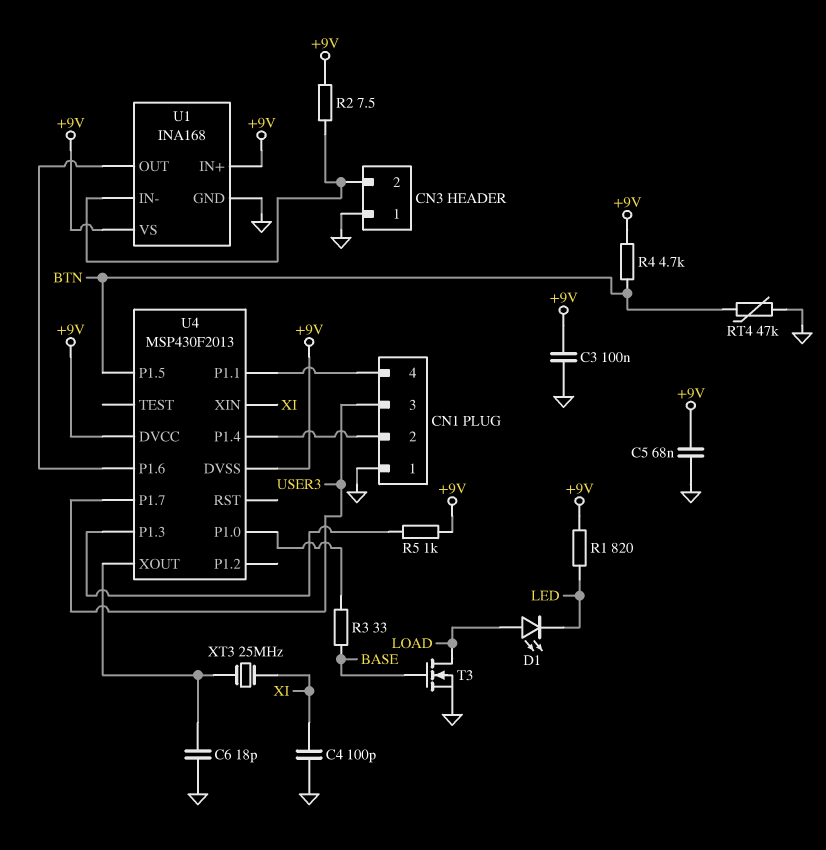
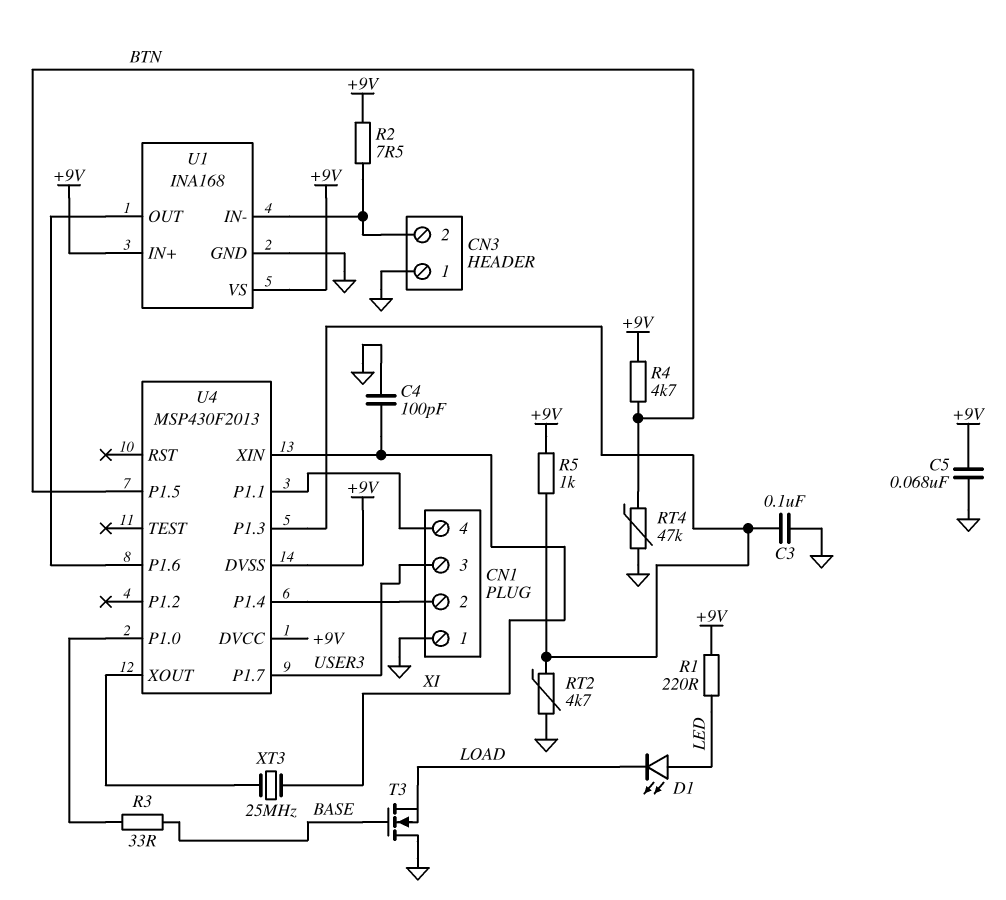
C3: 100nF (+9V, GND) -> 100nF (GND, U4/P1.3)
C6: 18pF (GND, U4/XOUT) -> none
D1: LED (A LOAD, K LED) -> LED (A LED, K LOAD)
R1: 820 (+9V, LED) -> 220 (+9V, LED)
RT2: none -> 4.7k (GND, U4/P1.3)
T3: NMOS (G BASE, D LOAD, S GND) -> NMOS (G BASE, D GND, S LOAD)

